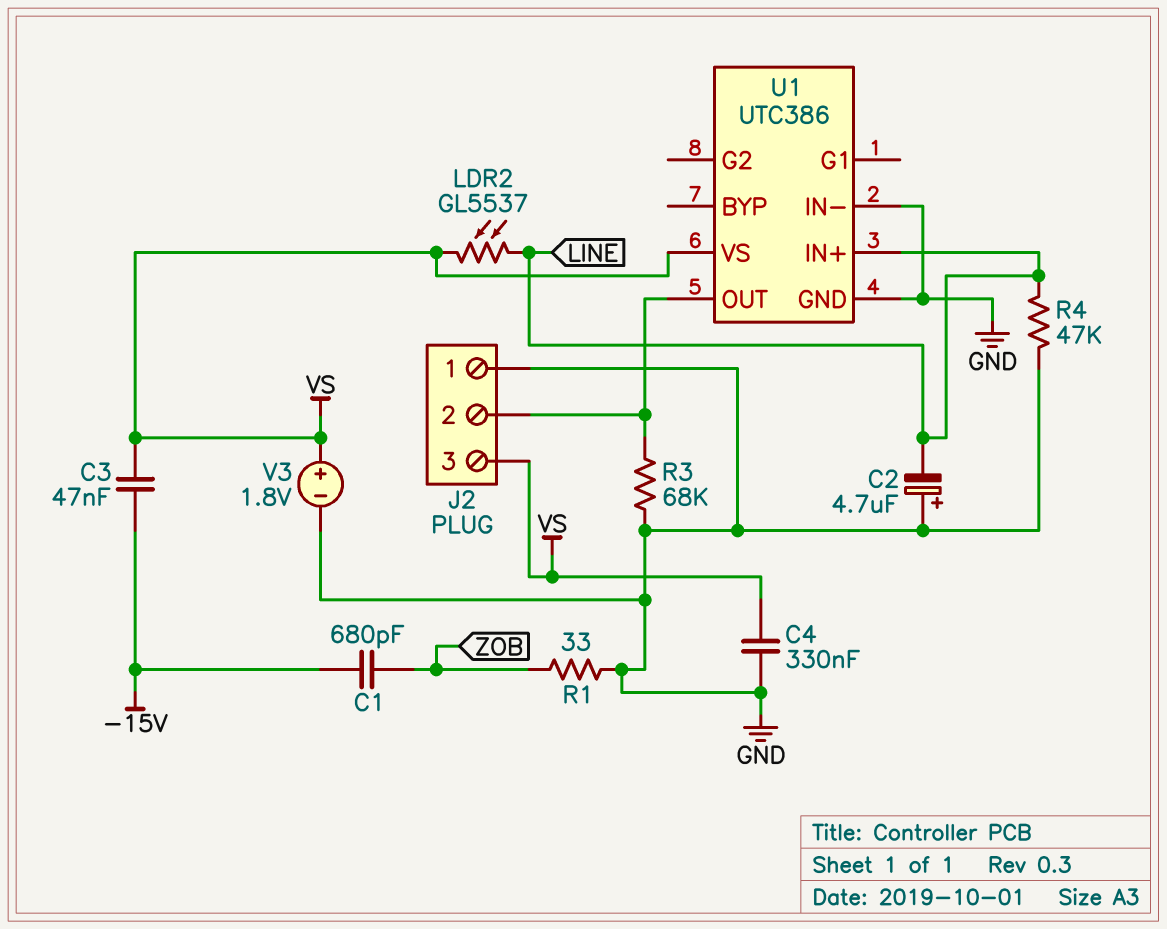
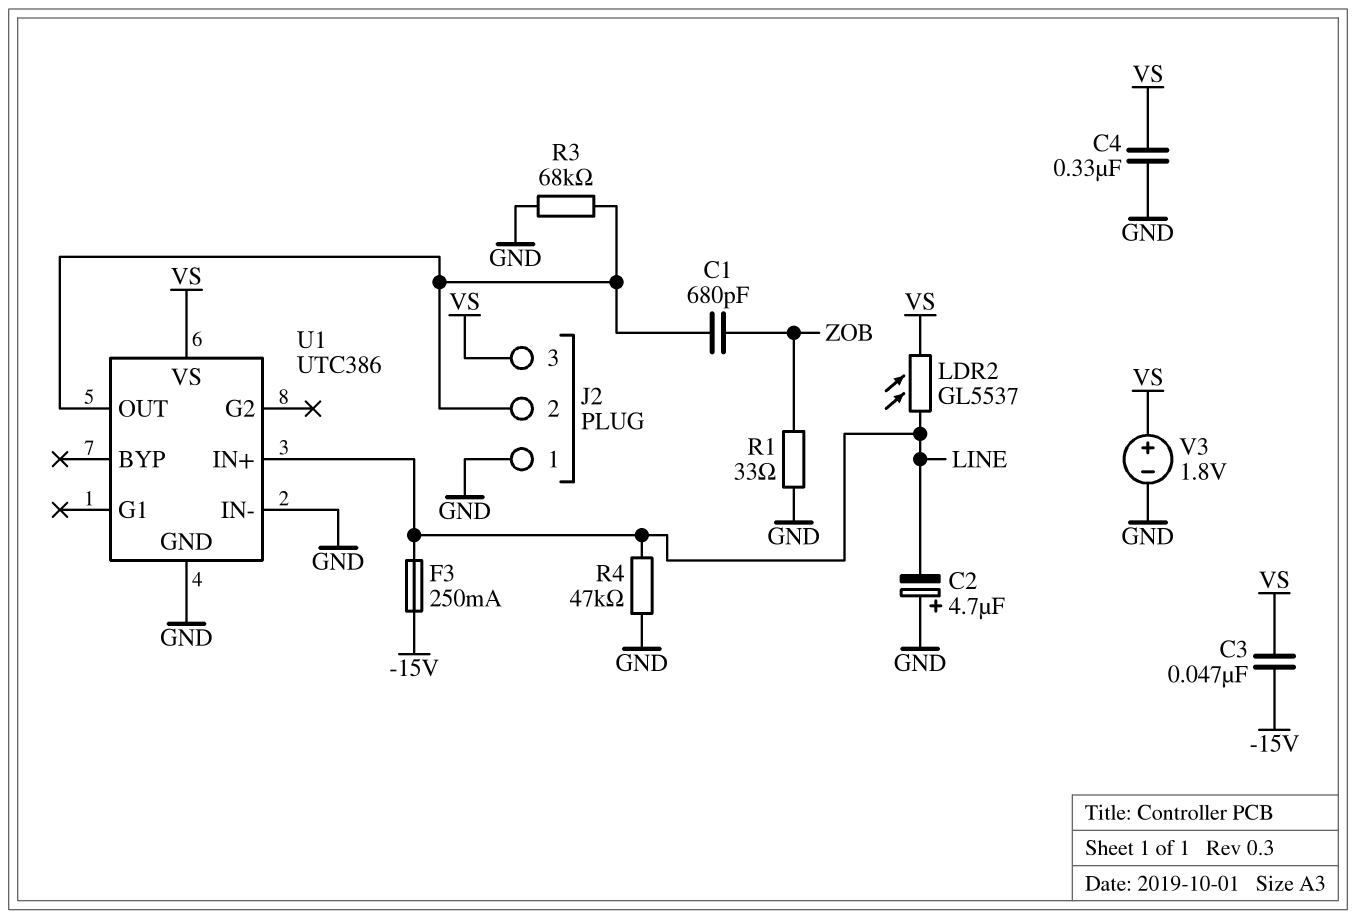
C1: 680pF (-15V, ZOB) -> 680pF (J2/2, ZOB)
F3: none -> 250mA (-15V, LINE)

